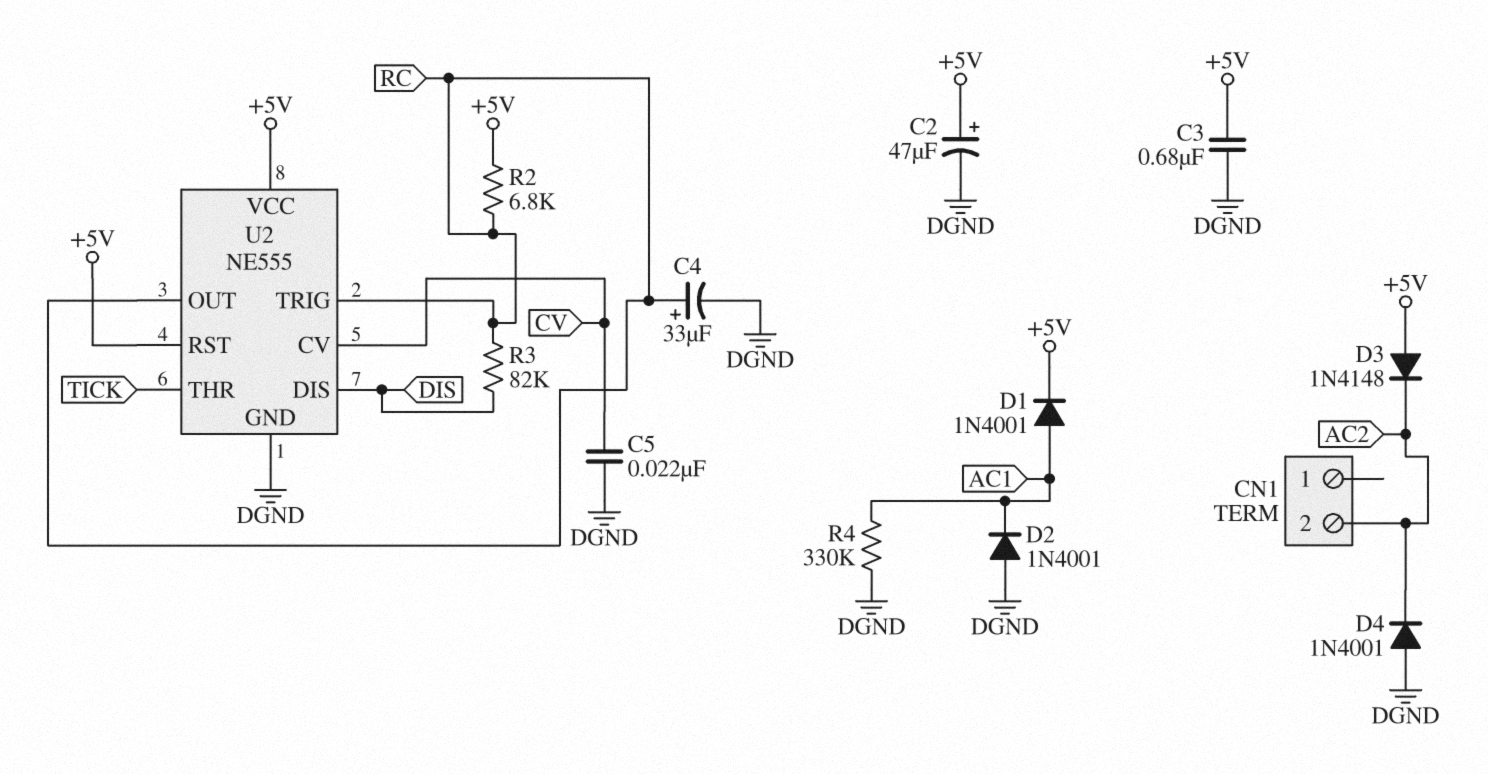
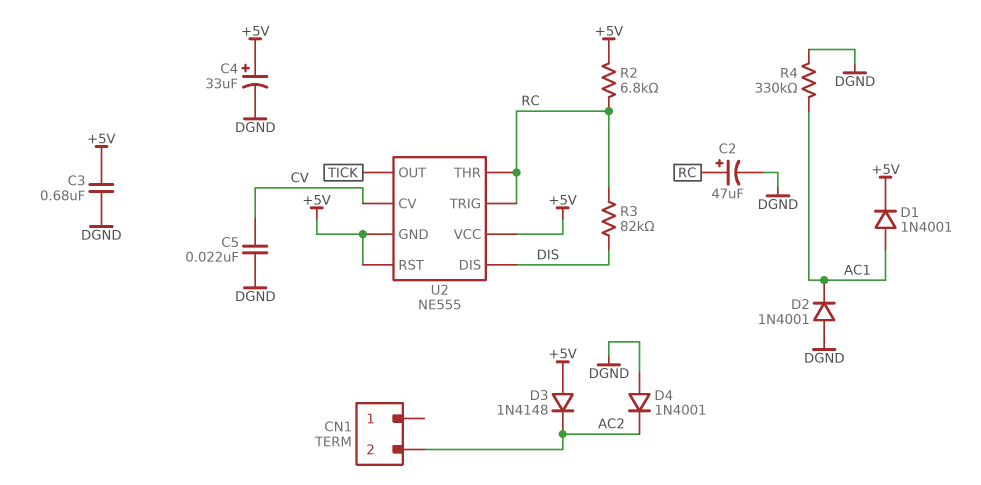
C2: 47uF (plus +5V, minus DGND) -> 47uF (plus RC, minus DGND)
C4: 33uF (plus RC, minus DGND) -> 33uF (plus +5V, minus DGND)
U2 pin GND: DGND -> +5V
U2 pin OUT: RC -> TICK
U2 pin THR: TICK -> RC

